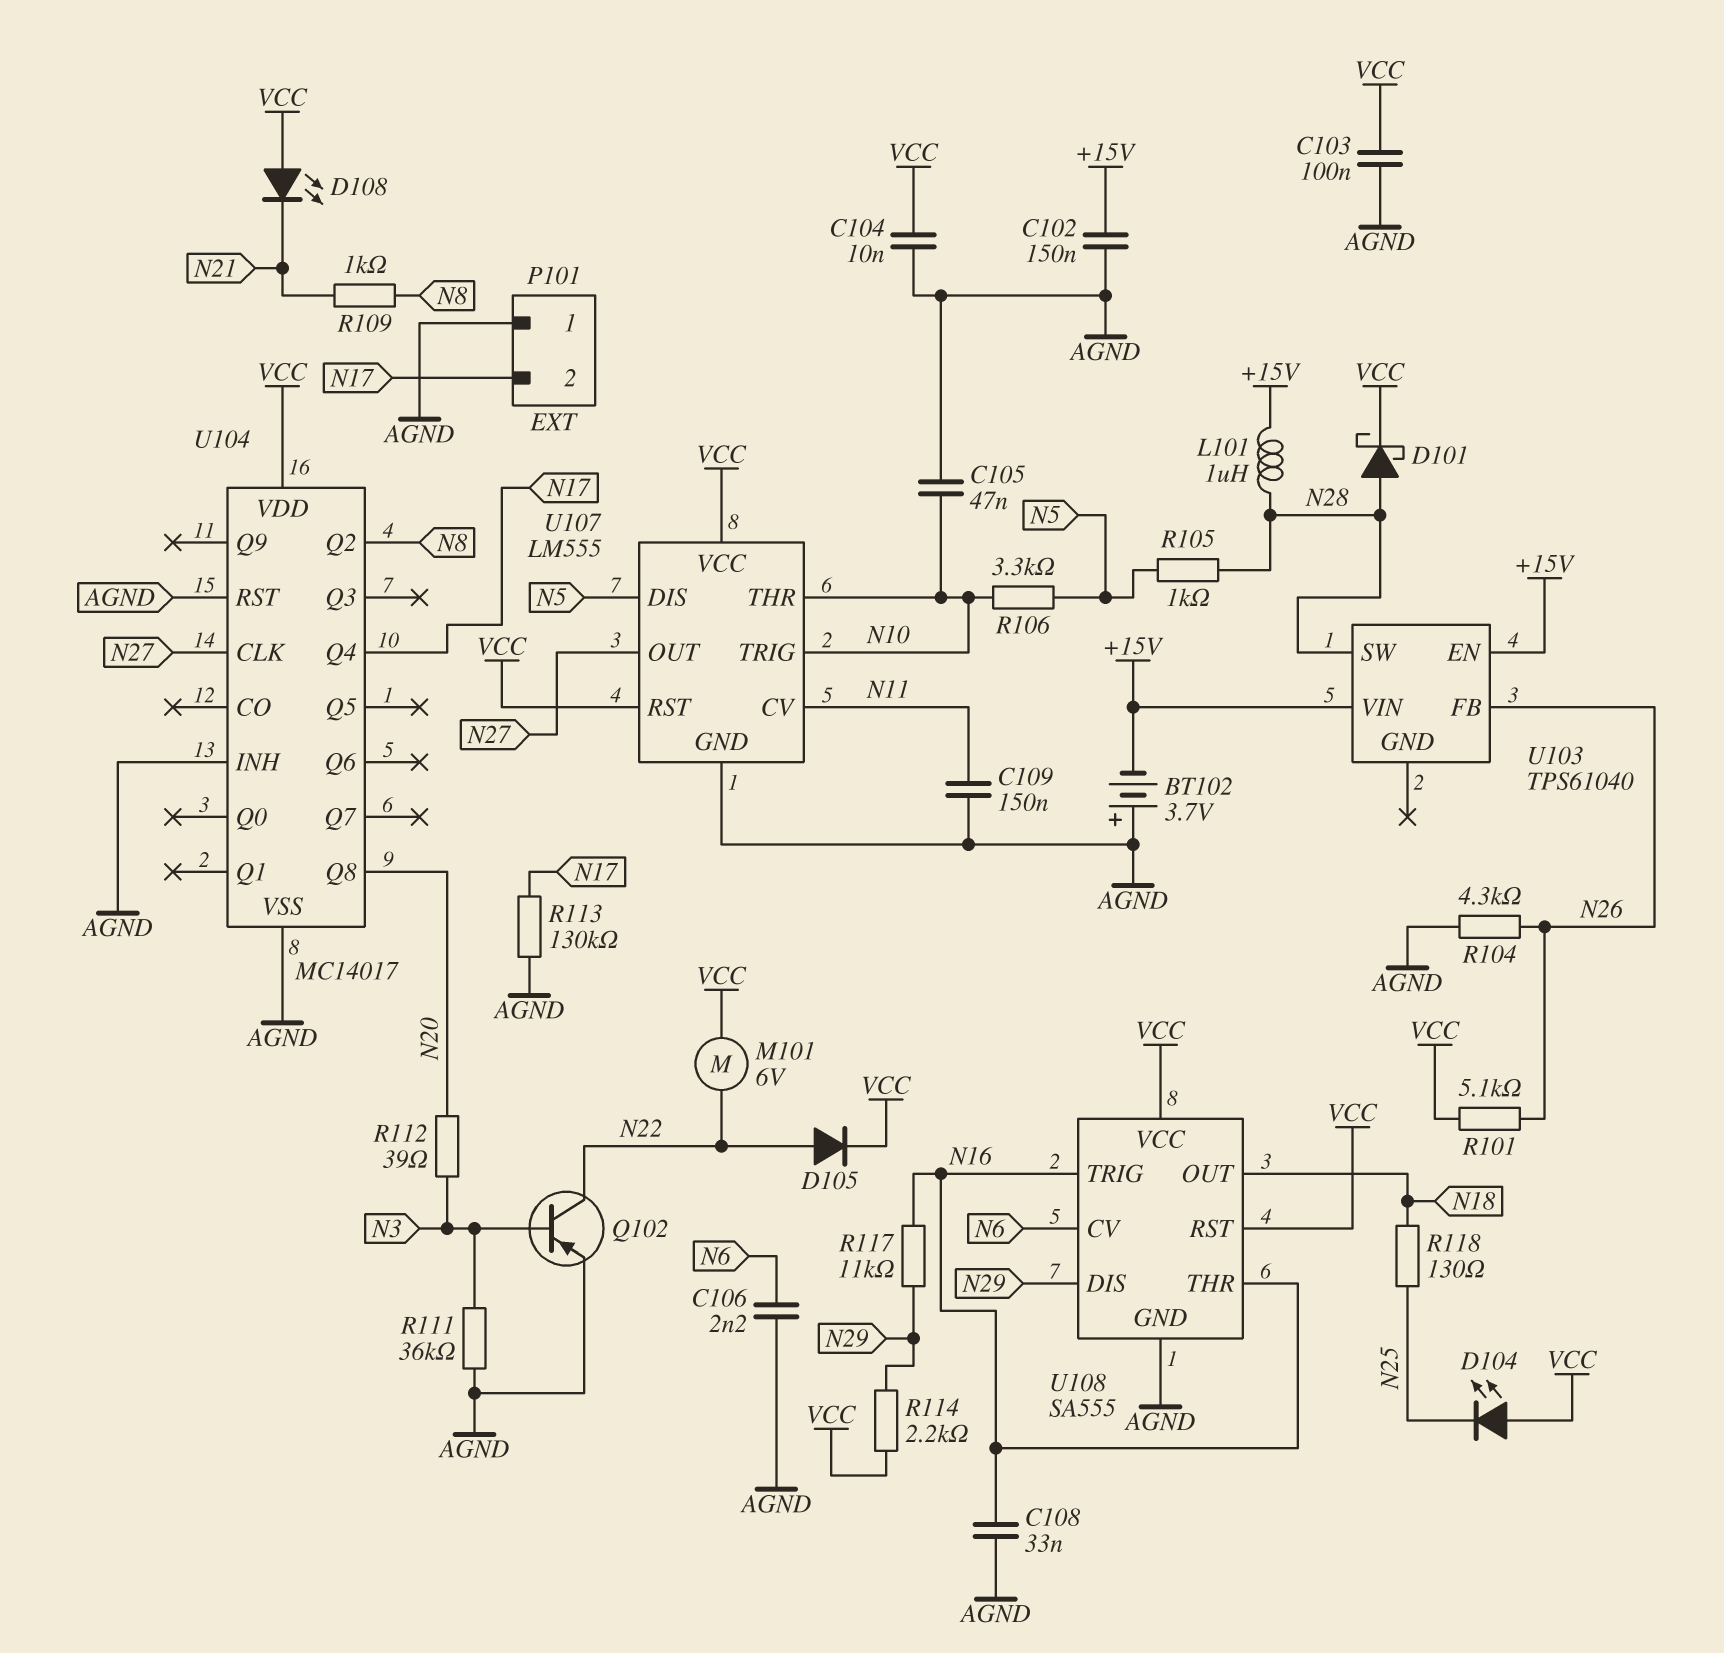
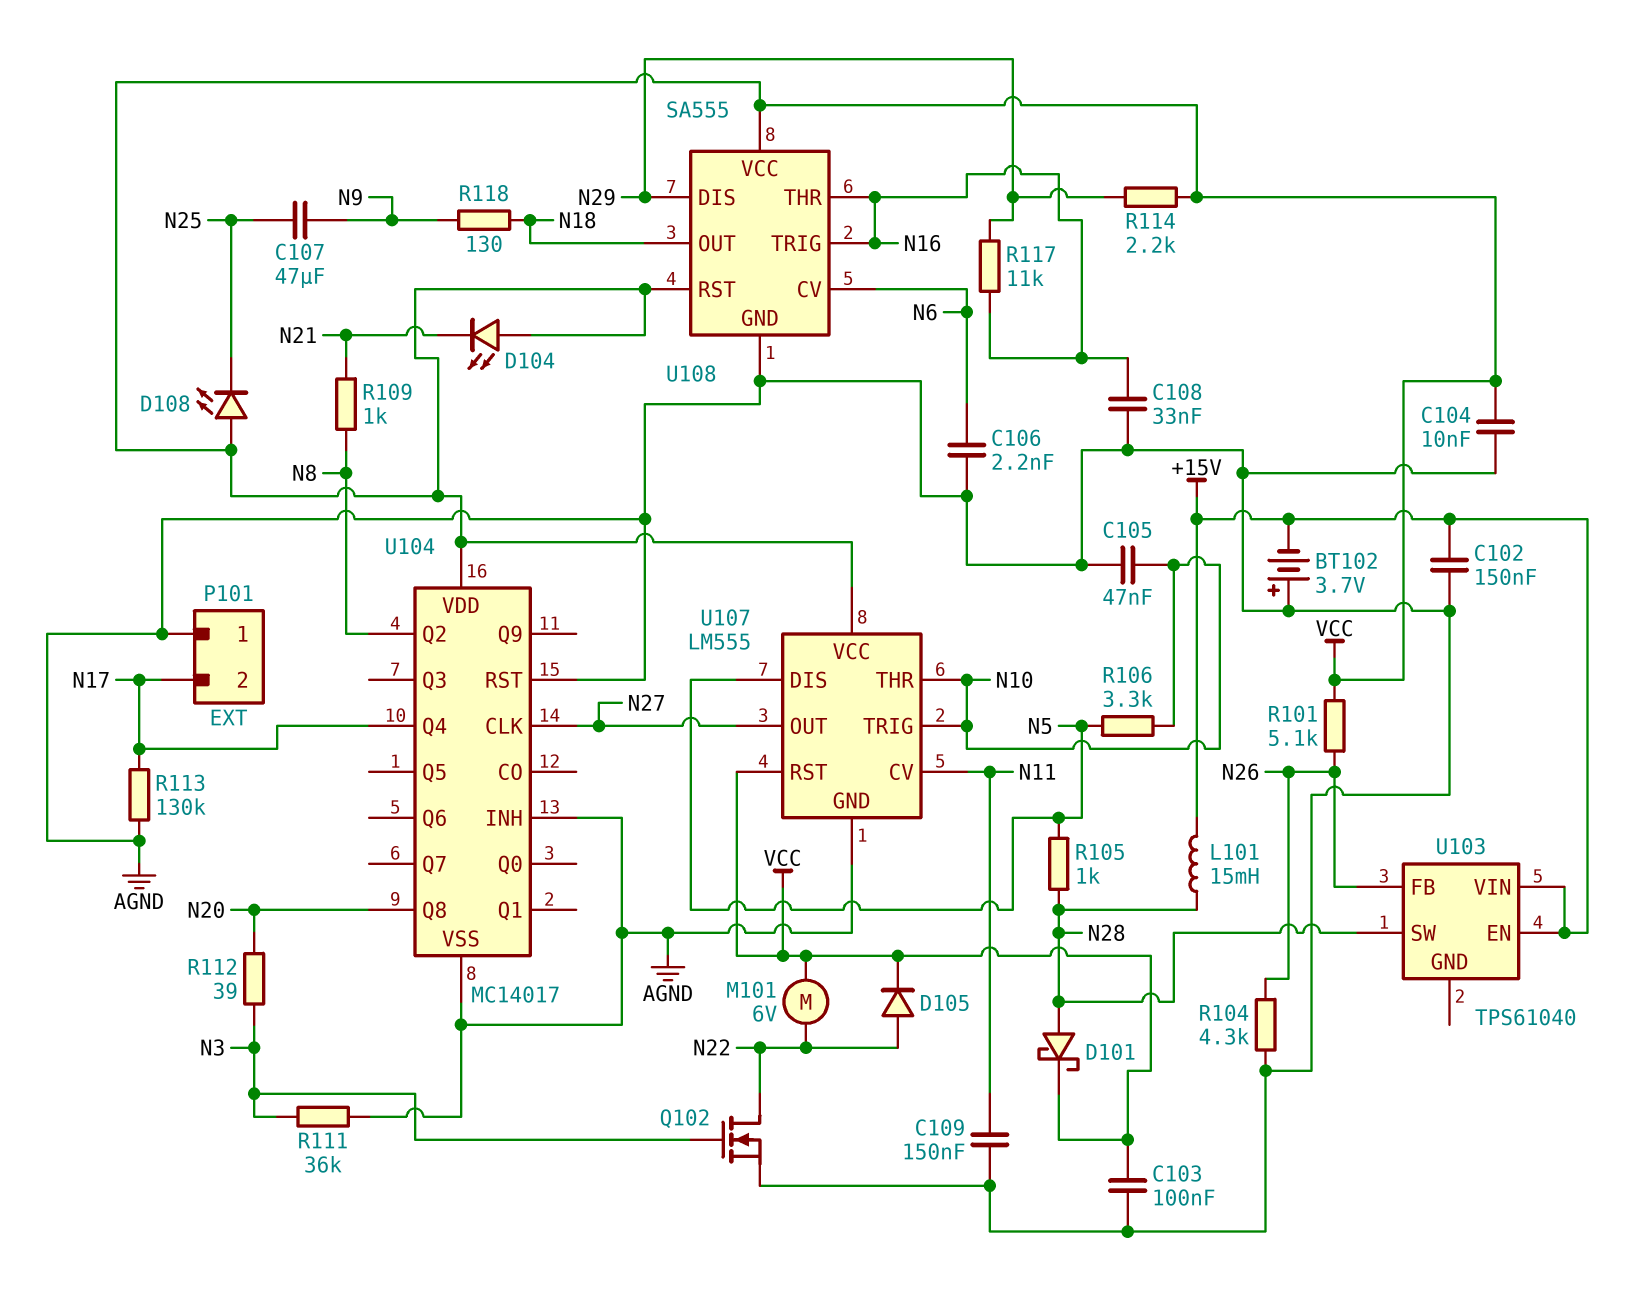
C107: none -> 47uF (N9, N25)
D104: LED (A VCC, K N25) -> LED (A VCC, K N21)
D108: LED (A VCC, K N21) -> LED (A VCC, K N25)
L101: 1uH (+15V, N28) -> 15mH (+15V, N28)
Q102: PNP (B N3, C N22, E AGND) -> NMOS (G N3, D N22, S AGND)
R118: 130 (N18, N25) -> 130 (N9, N18)

